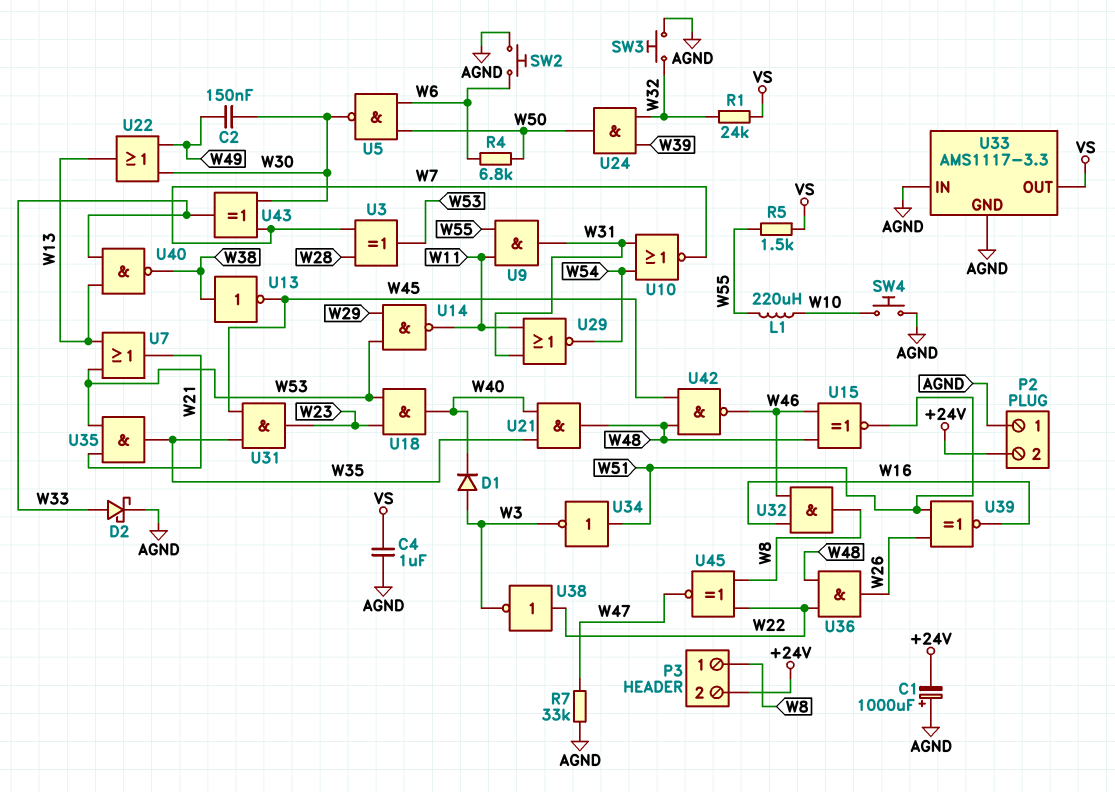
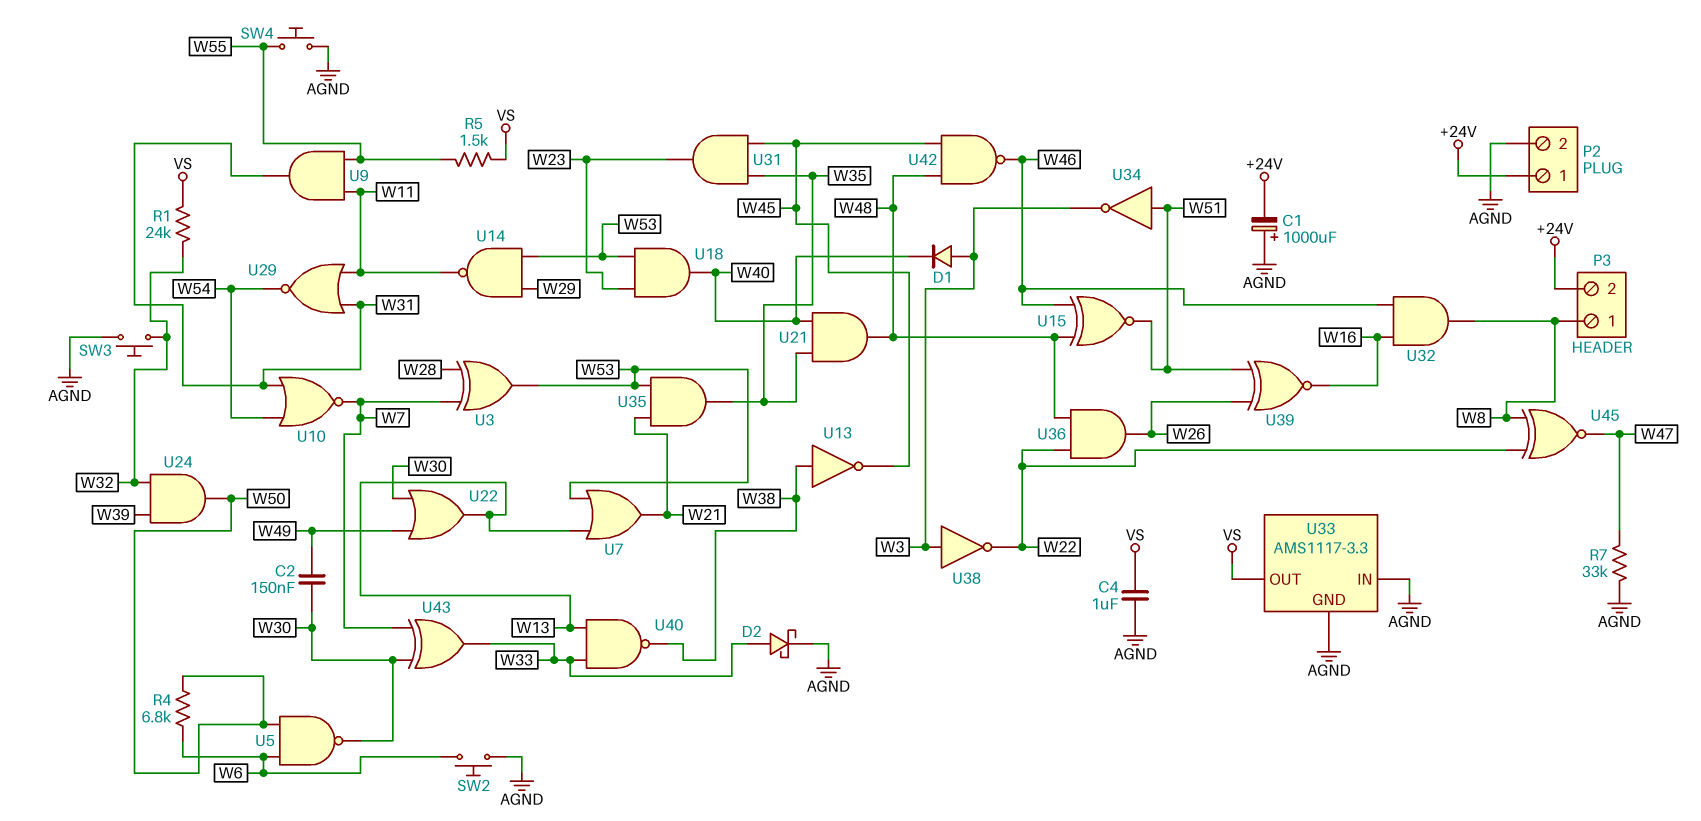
L1: 220uH (W10, W55) -> none
P2 pin 1: AGND -> +24V
P2 pin 2: +24V -> AGND
SW4: button (AGND, W10) -> button (AGND, W55)
U38: NOT (in W22, out W3) -> NOT (in W3, out W22)

